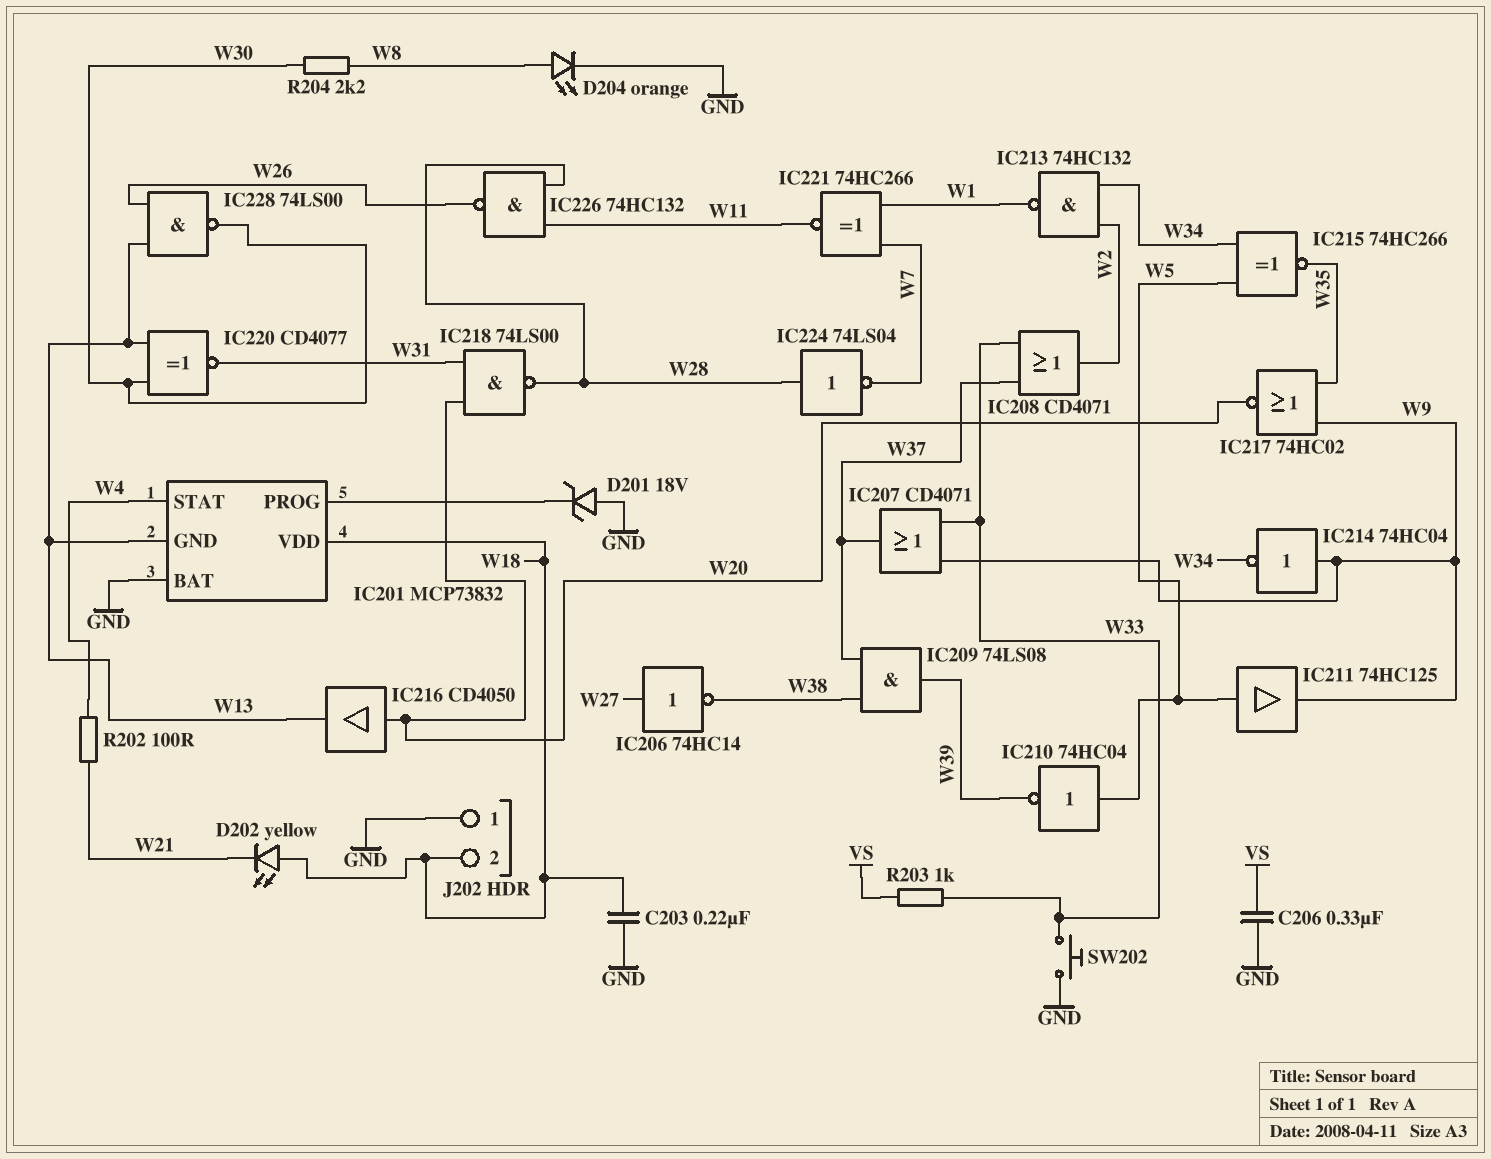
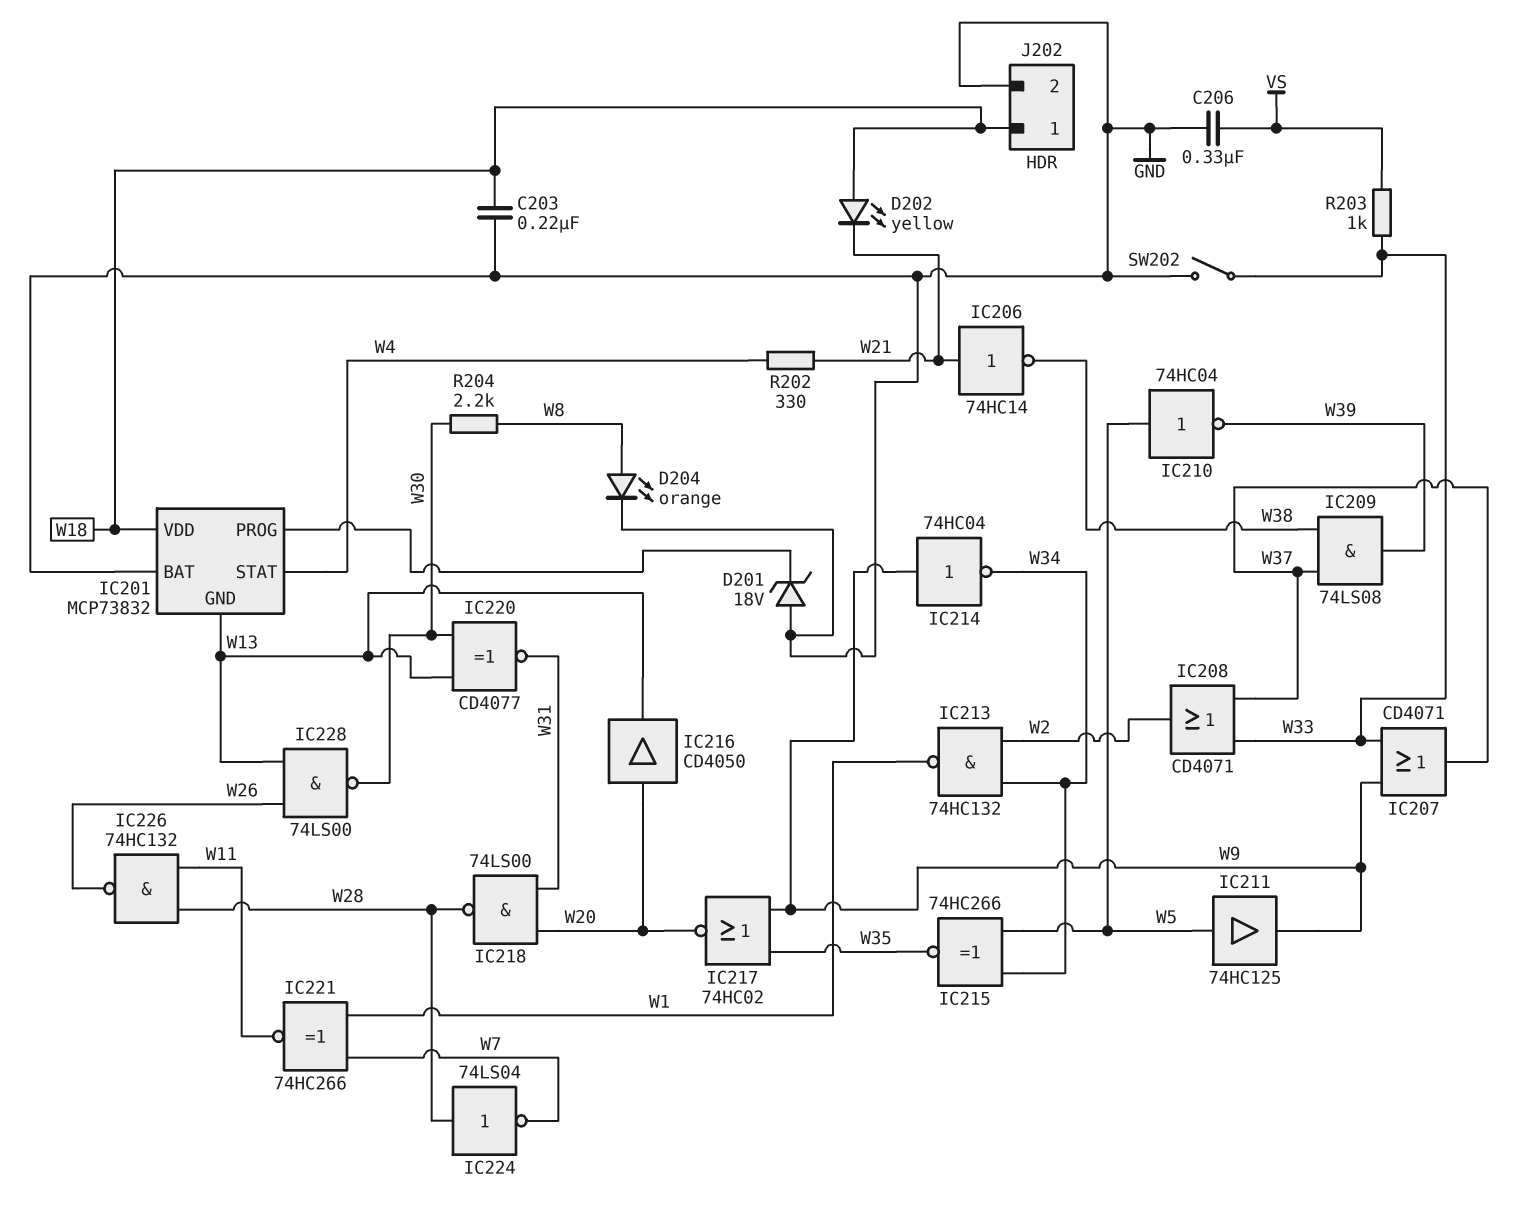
IC206: NOT 74HC14 (in W27, out W38) -> NOT 74HC14 (in W21, out W38)
J202 pin 1: GND -> W18
J202 pin 2: W18 -> GND
R202: 100 (W4, W21) -> 330 (W4, W21)
SW202: button (GND, W33) -> switch (GND, W33)

